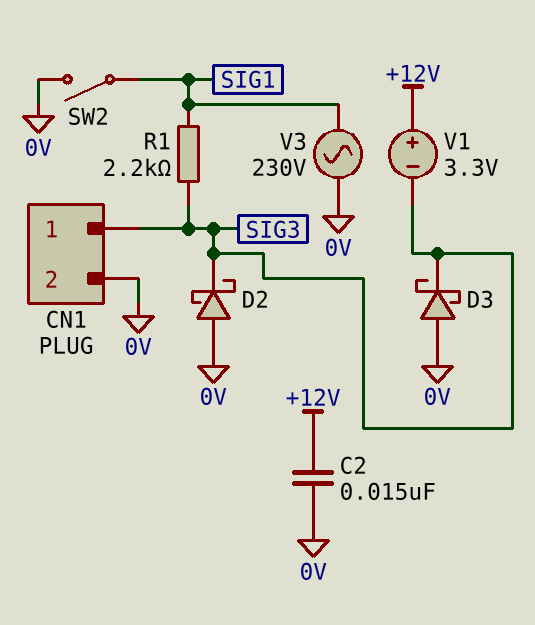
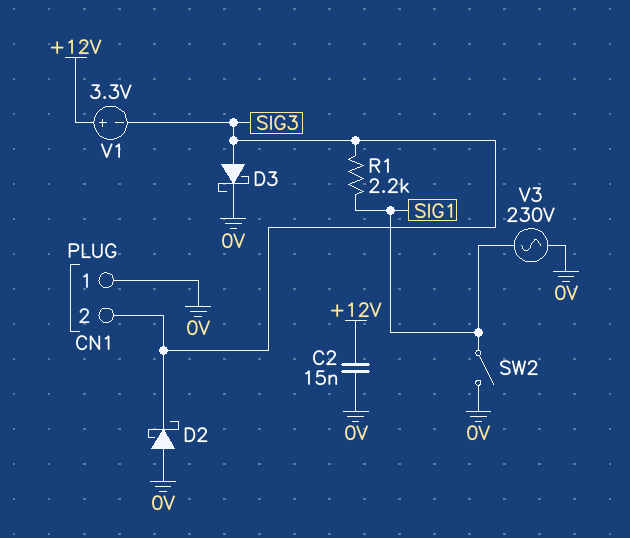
CN1 pin 1: SIG3 -> 0V
CN1 pin 2: 0V -> SIG3
D3: schottky (A 0V, K SIG3) -> schottky (A SIG3, K 0V)

